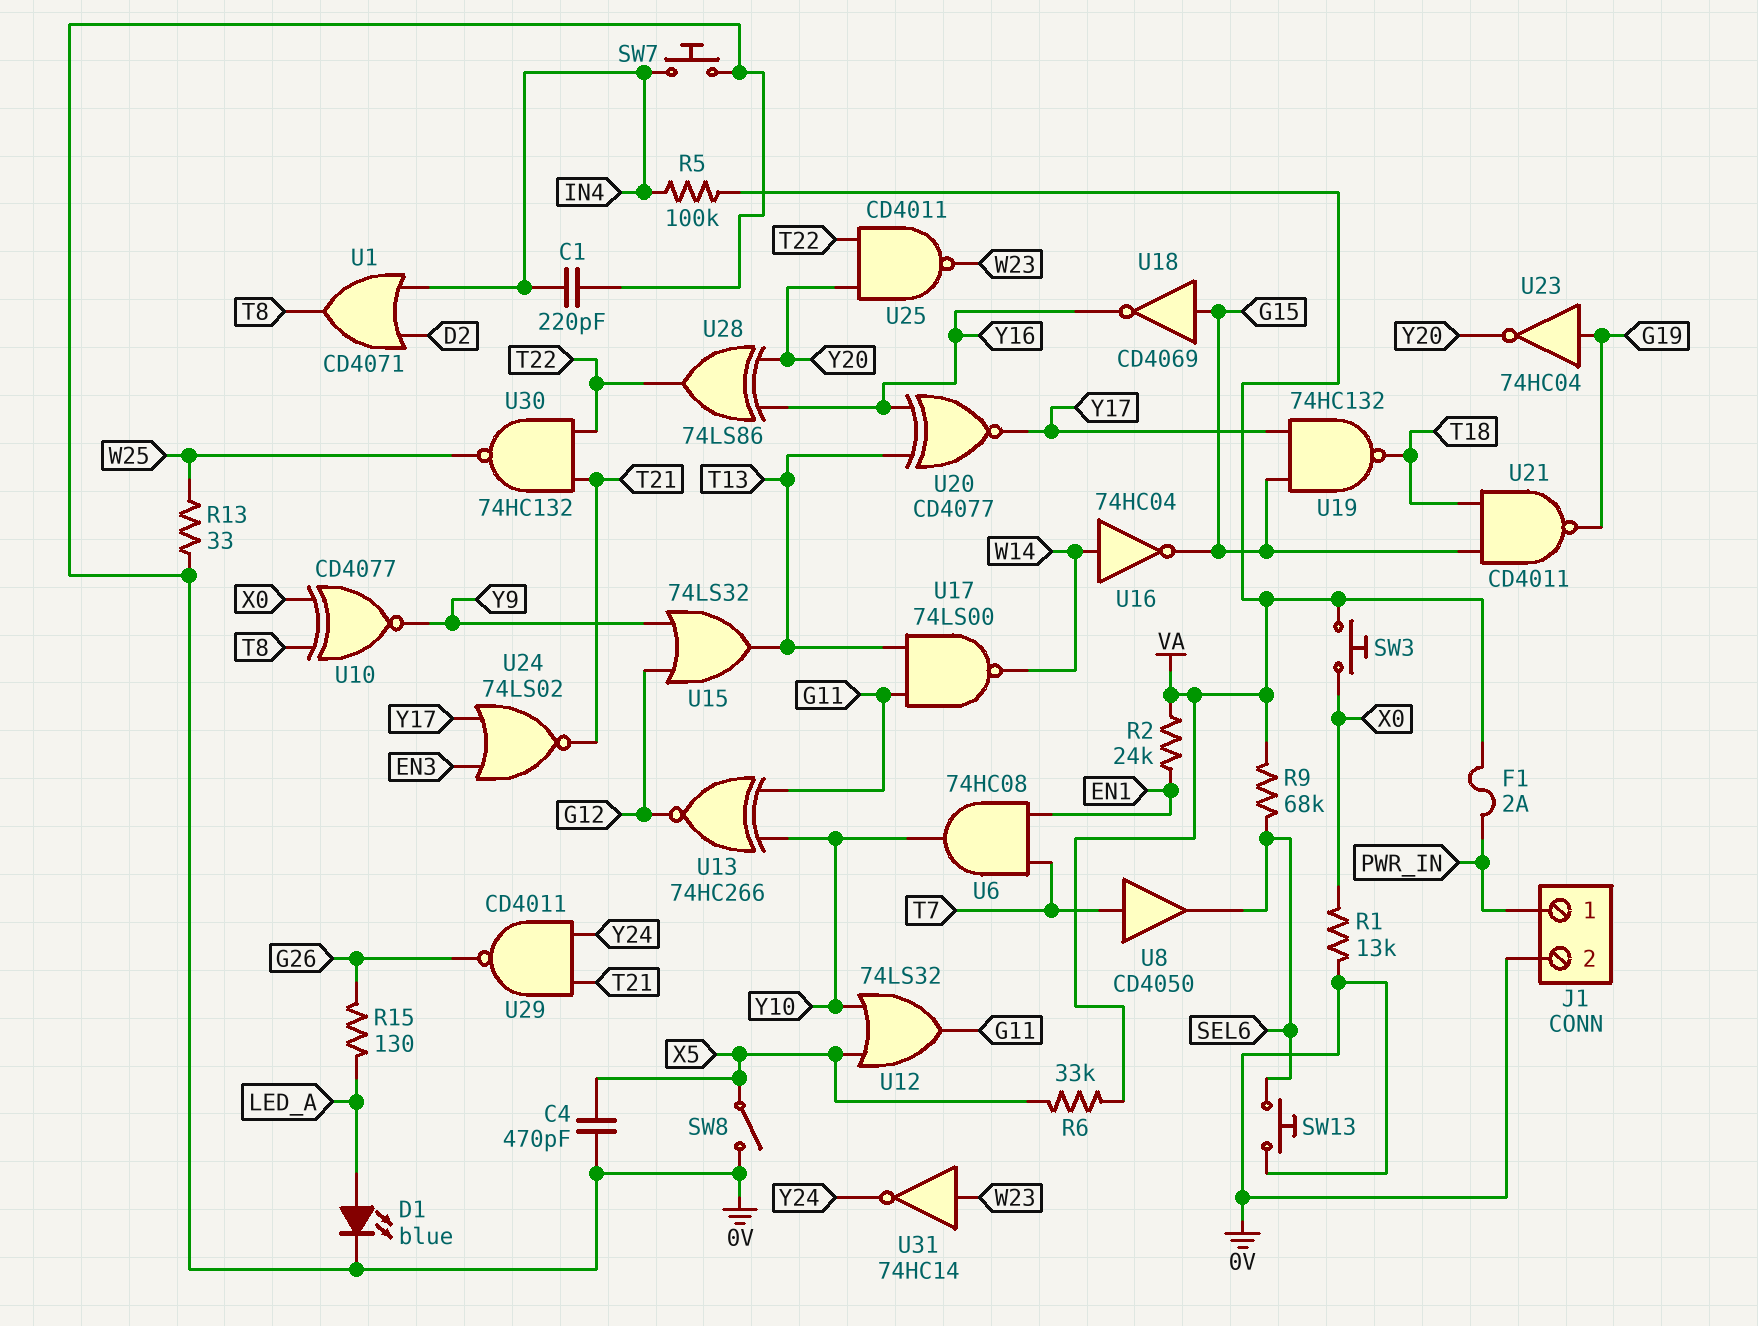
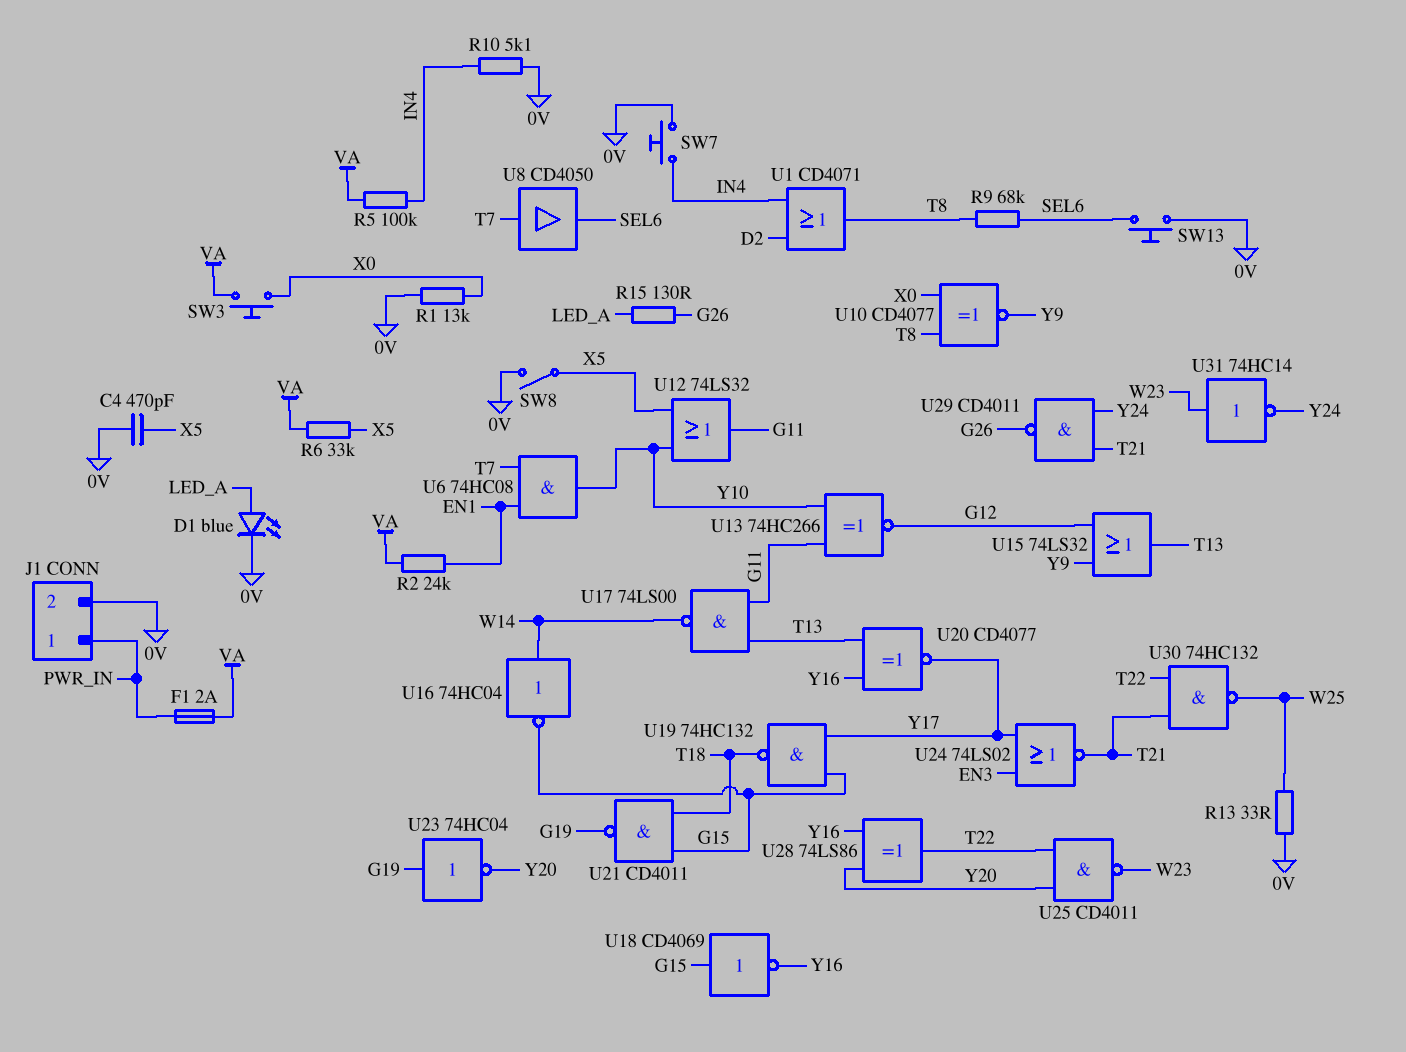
C1: 220pF (0V, IN4) -> none
R9: 68k (SEL6, VA) -> 68k (SEL6, T8)
R10: none -> 5.1k (0V, IN4)

